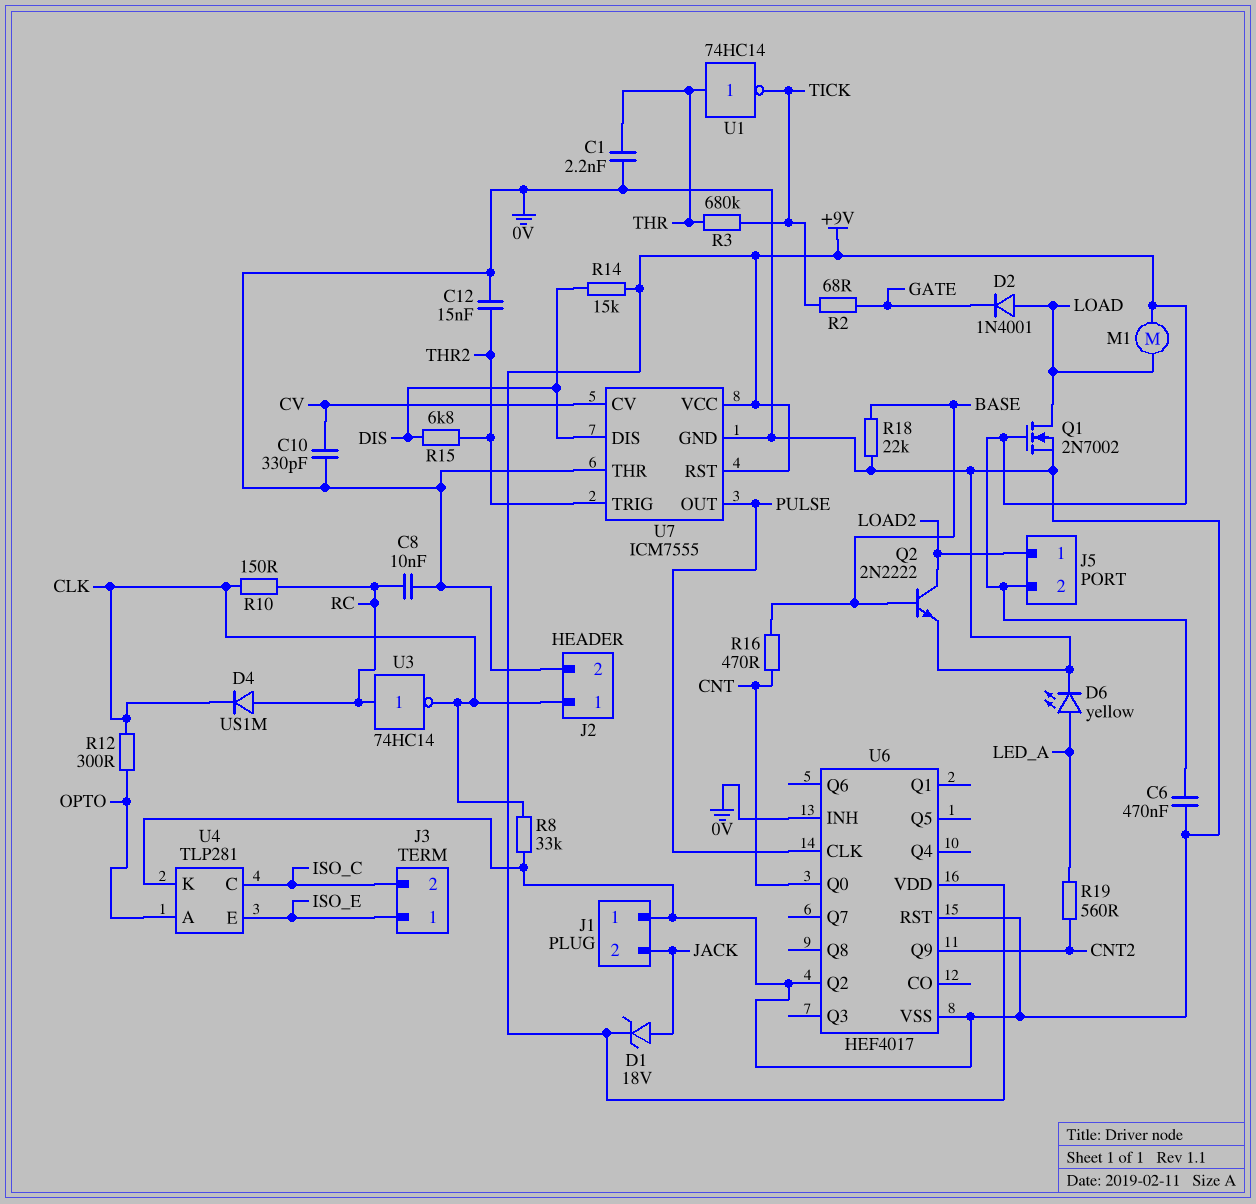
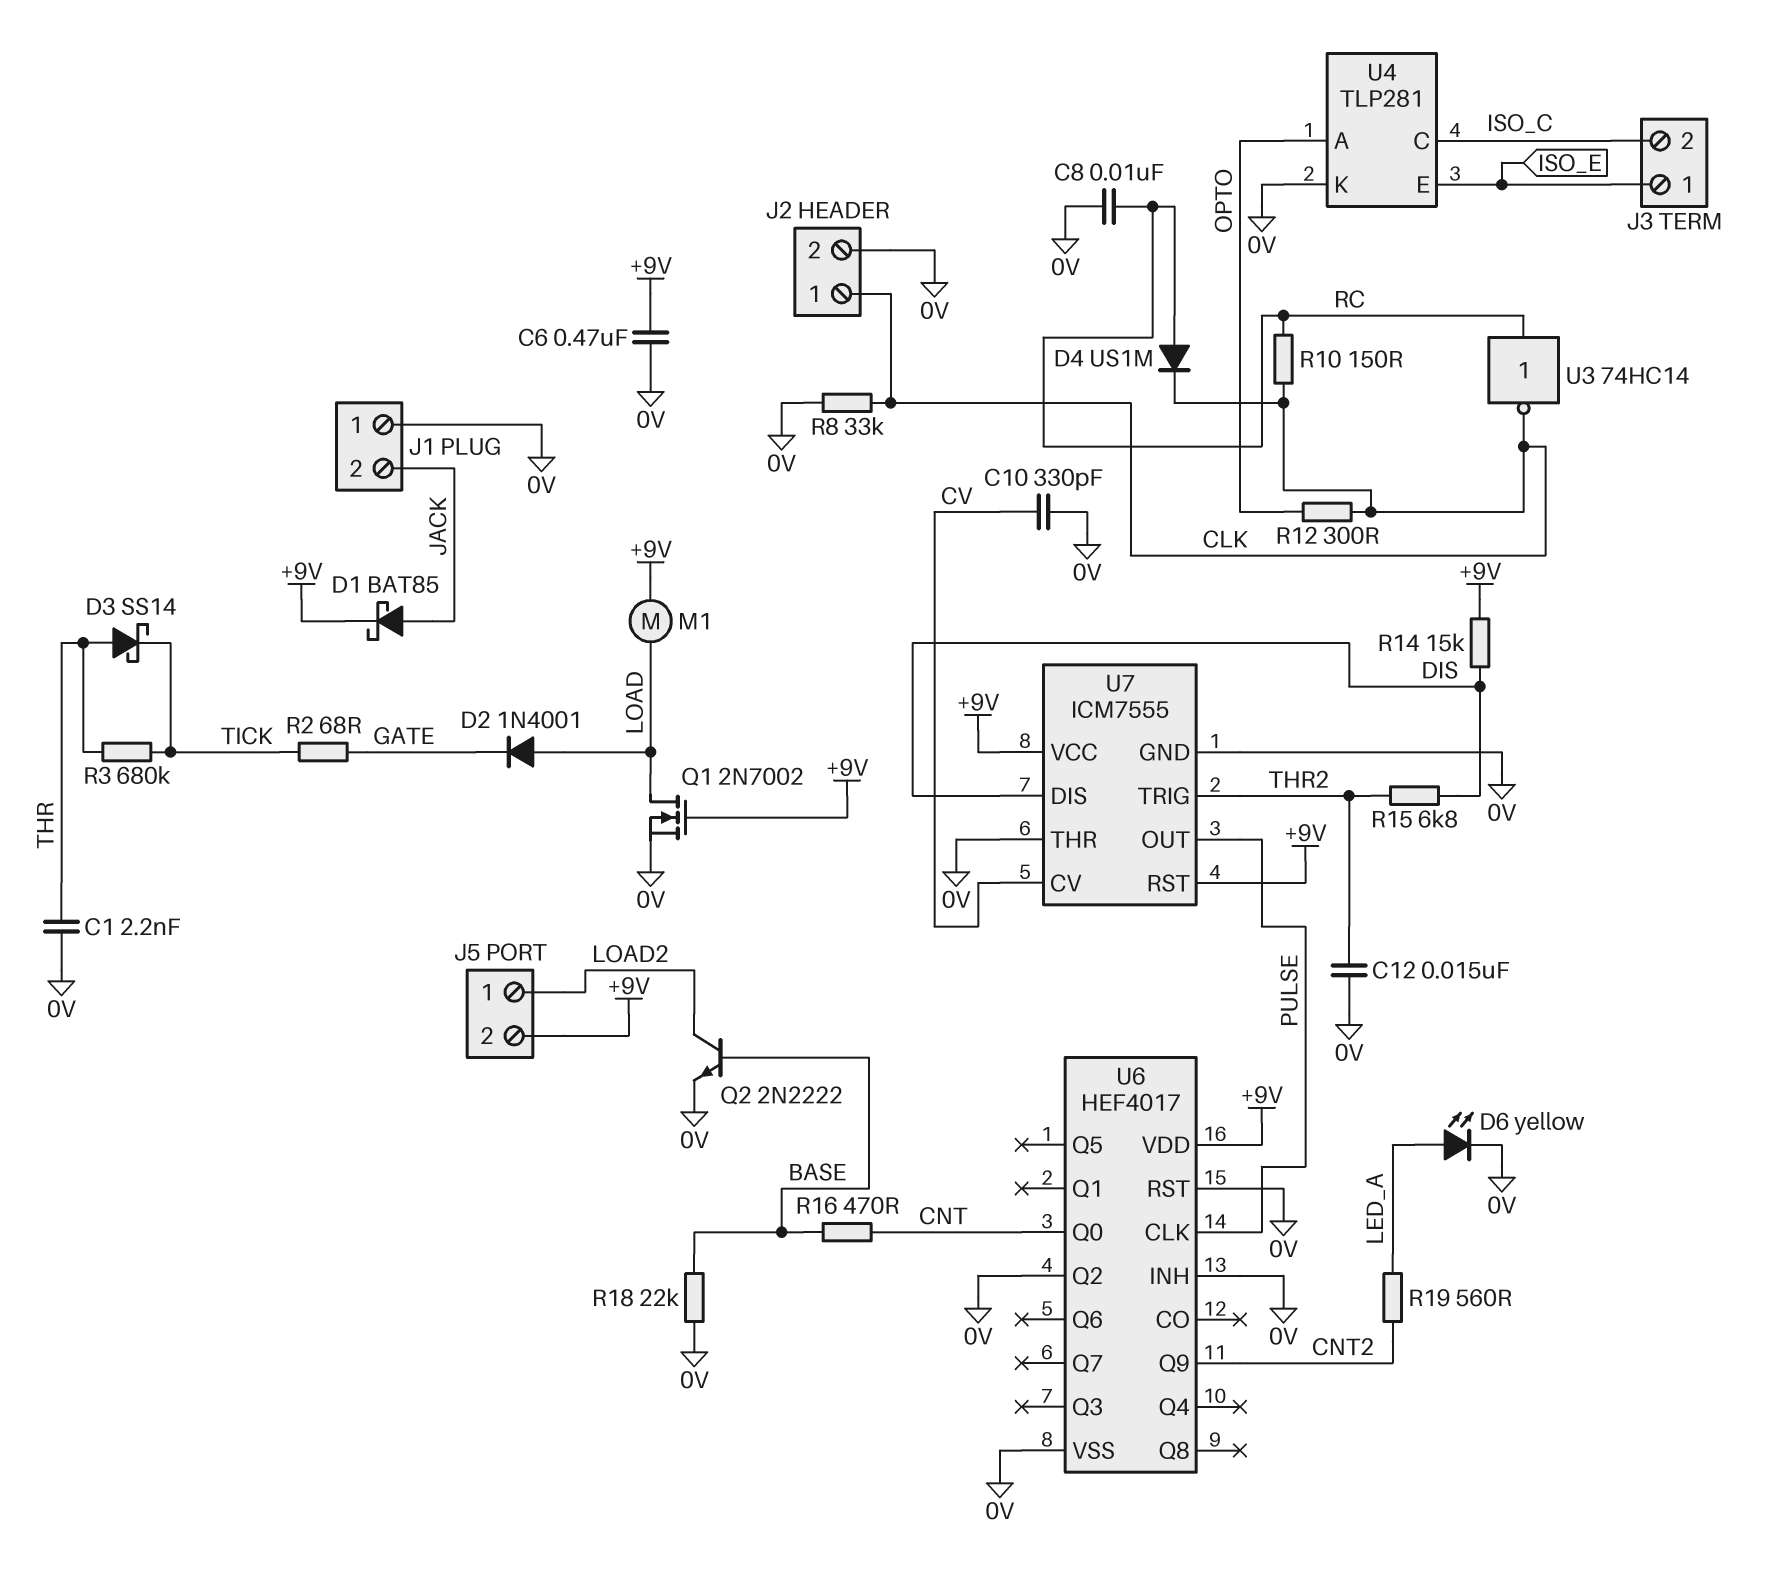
D1: zener 18V (A JACK, K +9V) -> schottky BAT85 (A JACK, K +9V)
D3: none -> schottky SS14 (A THR, K TICK)
U1: NOT 74HC14 (in THR, out TICK) -> none

